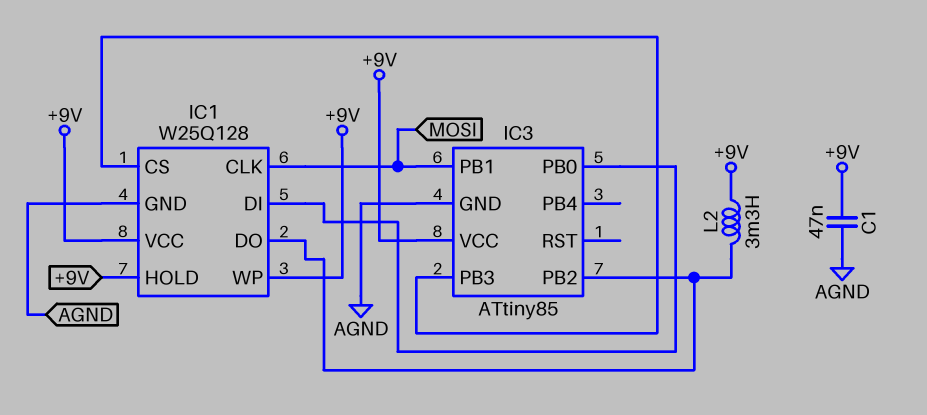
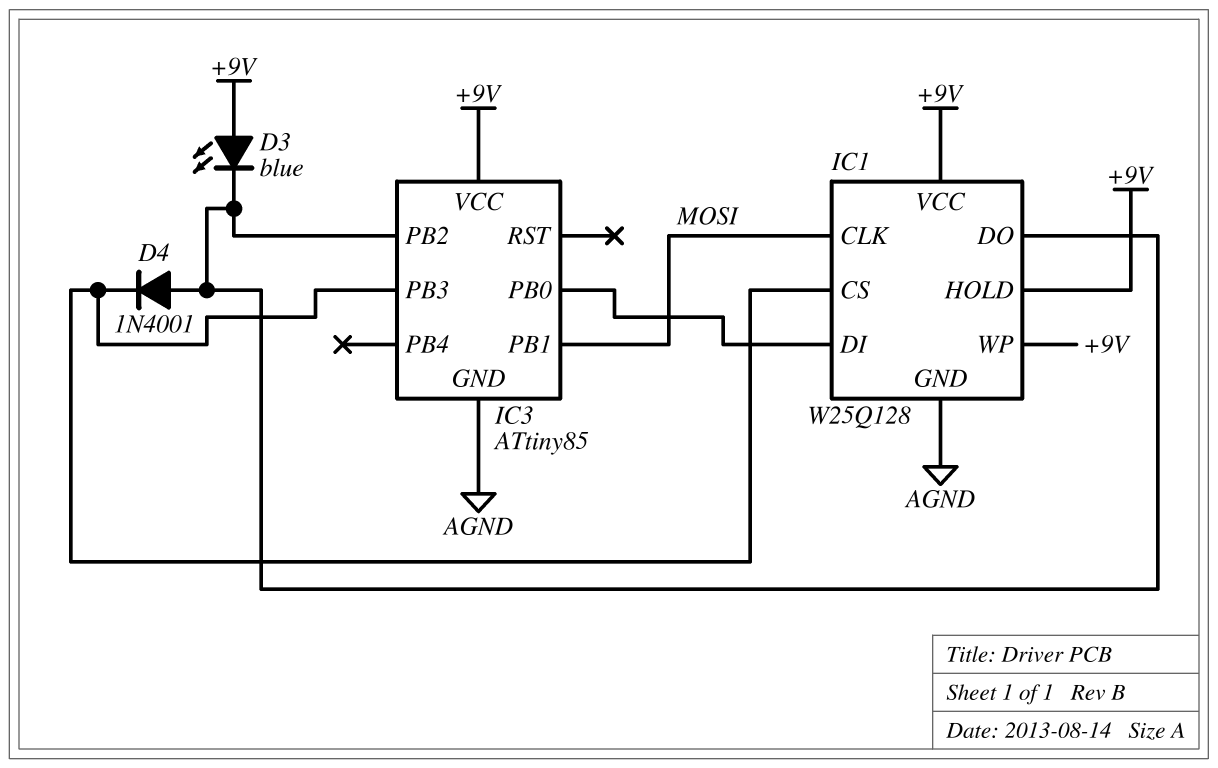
C1: 47nF (+9V, AGND) -> none
D3: none -> LED blue (A +9V, K IC1/DO)
D4: none -> diode 1N4001 (A IC1/DO, K IC1/CS)
L2: 3.3mH (+9V, IC1/DO) -> none

